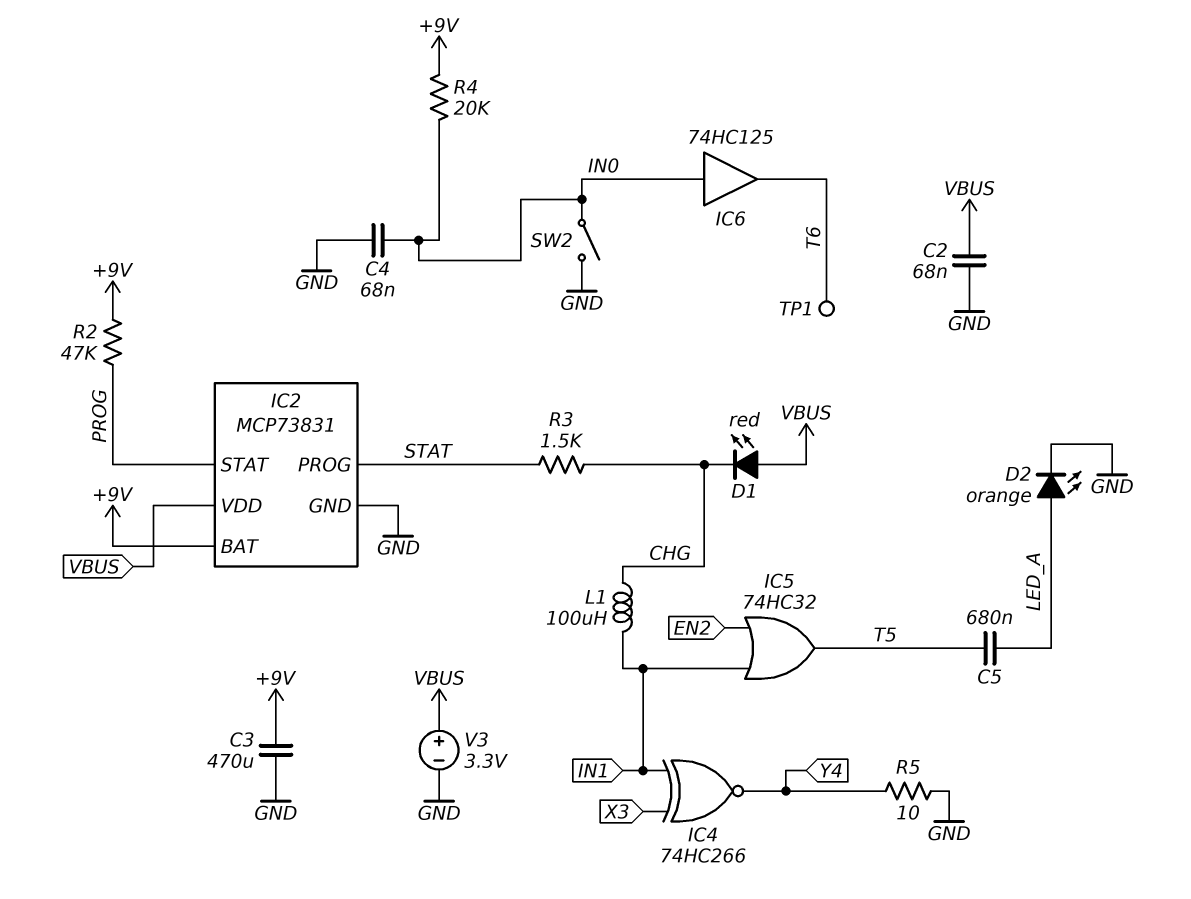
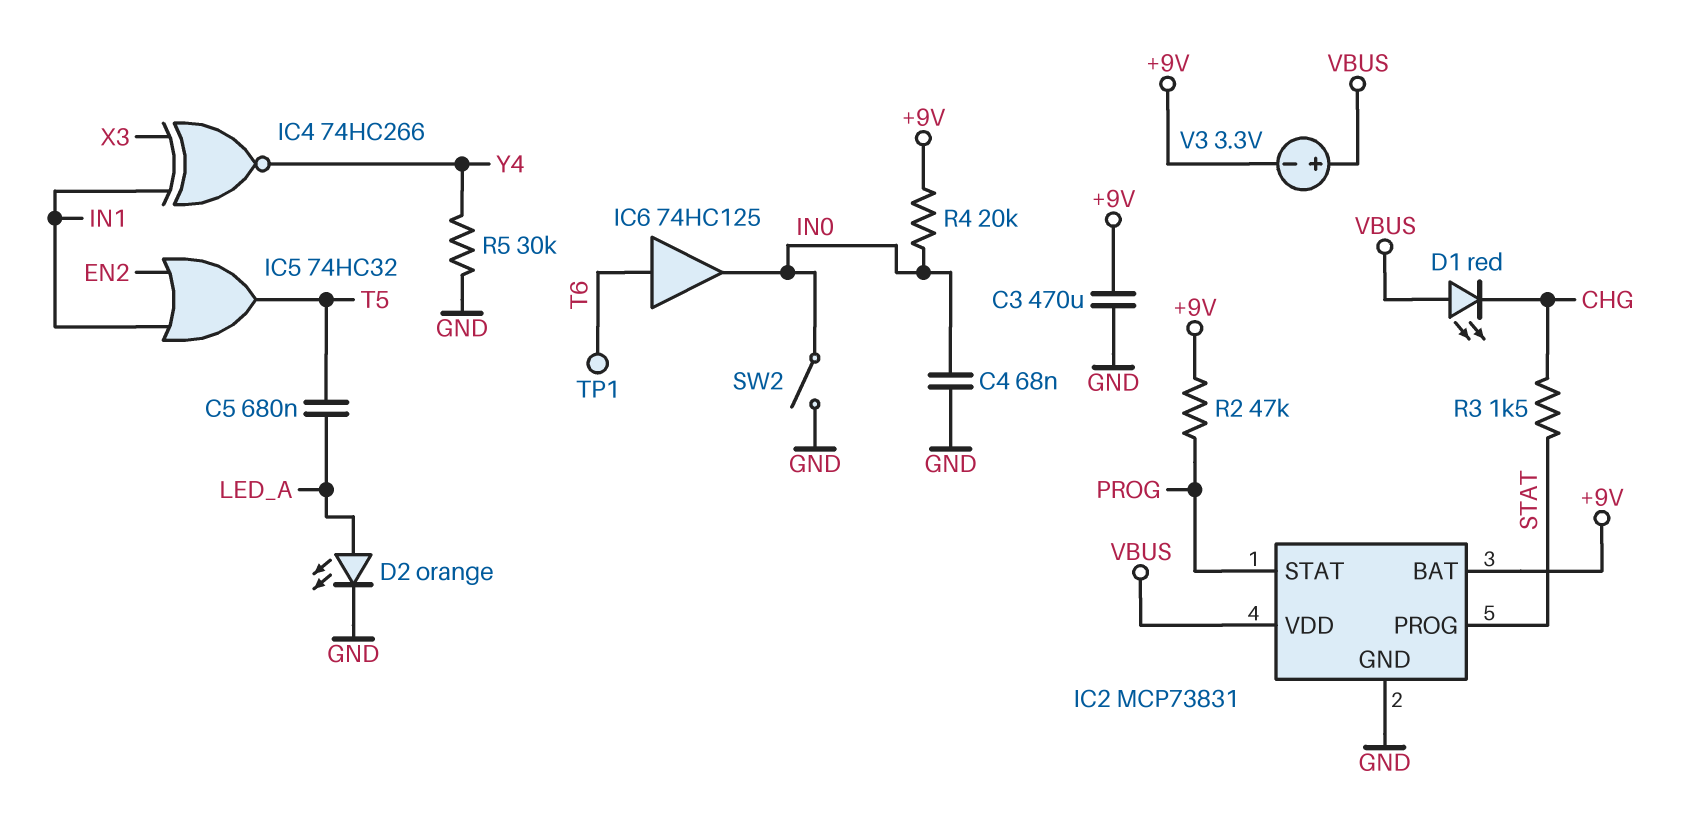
C2: 68nF (GND, VBUS) -> none
IC6: buffer 74HC125 (in IN0, out T6) -> buffer 74HC125 (in T6, out IN0)
L1: 100uH (CHG, IN1) -> none
R5: 10 (GND, Y4) -> 30k (GND, Y4)
V3: 3.3V (plus VBUS, minus GND) -> 3.3V (plus VBUS, minus +9V)

